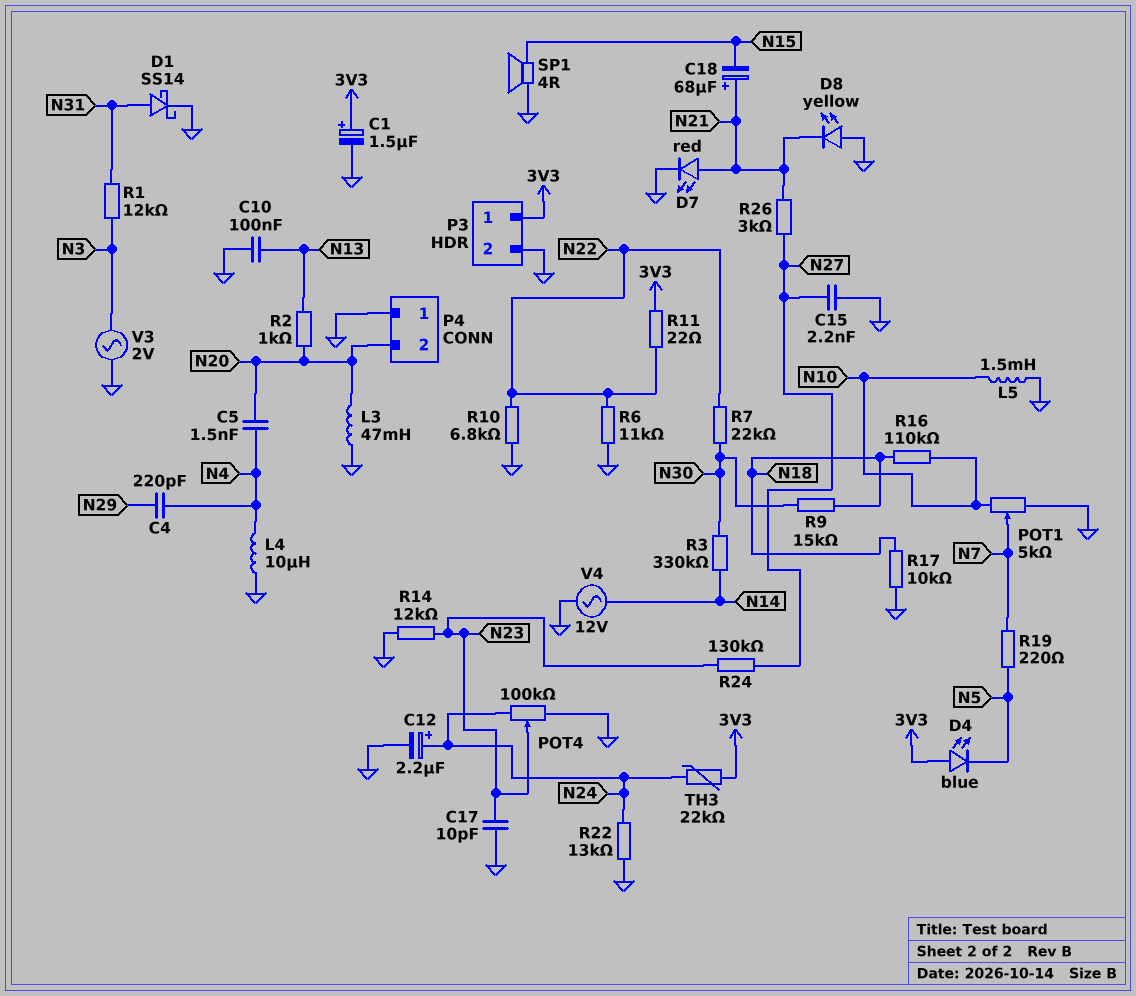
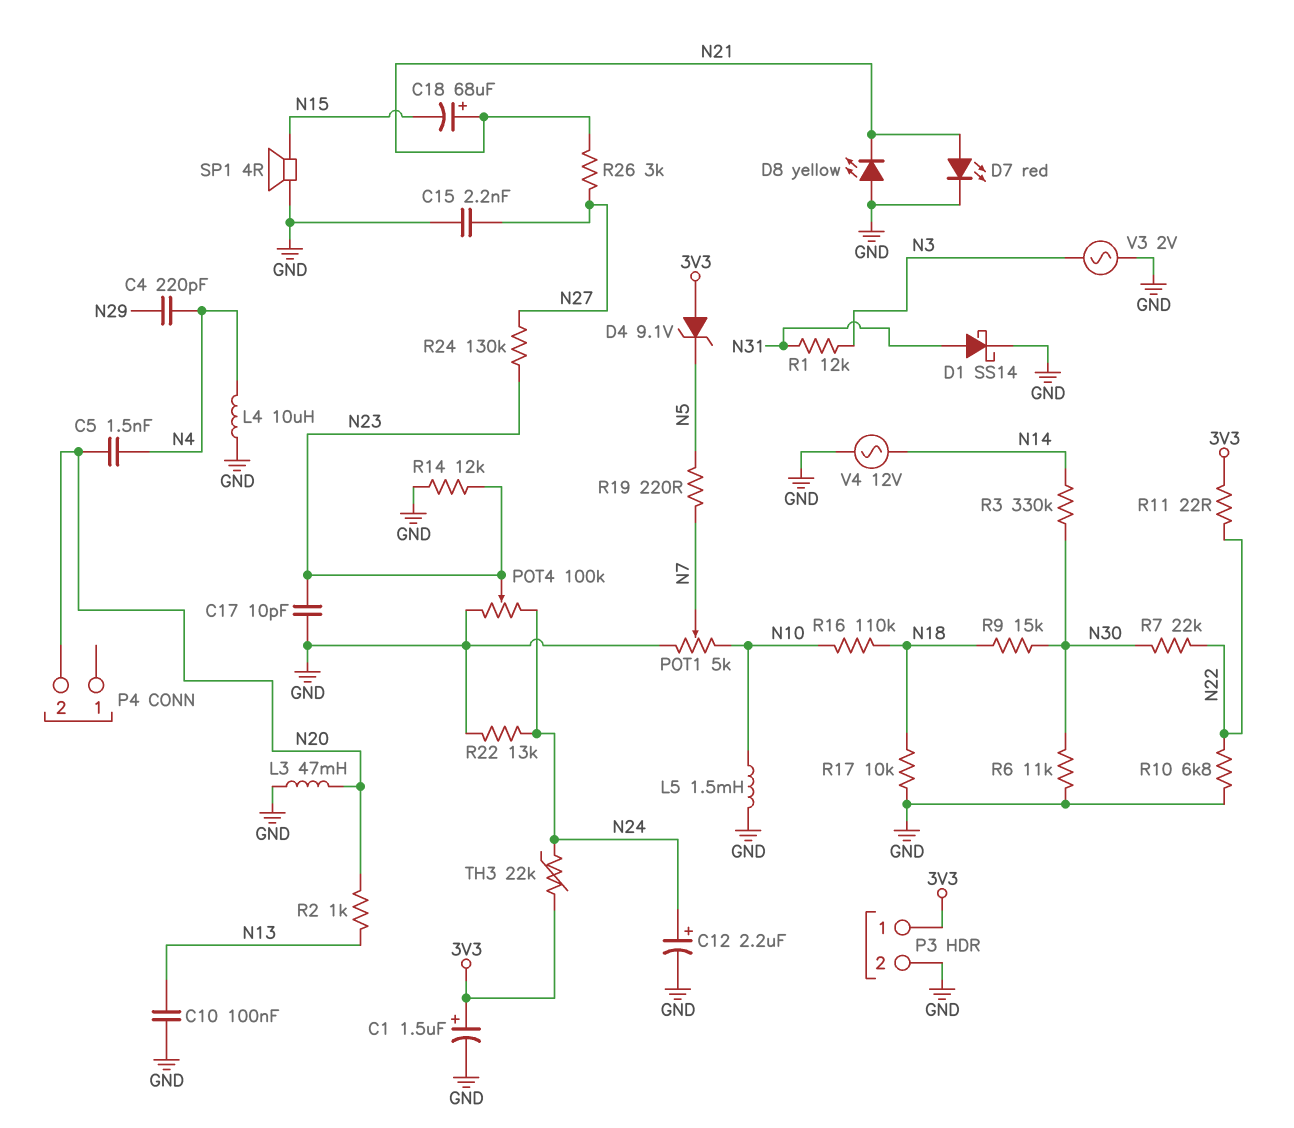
D4: LED blue (A 3V3, K N5) -> zener 9.1V (A 3V3, K N5)
P4 pin 1: GND -> none
R6: 11k (GND, N22) -> 11k (GND, N30)

